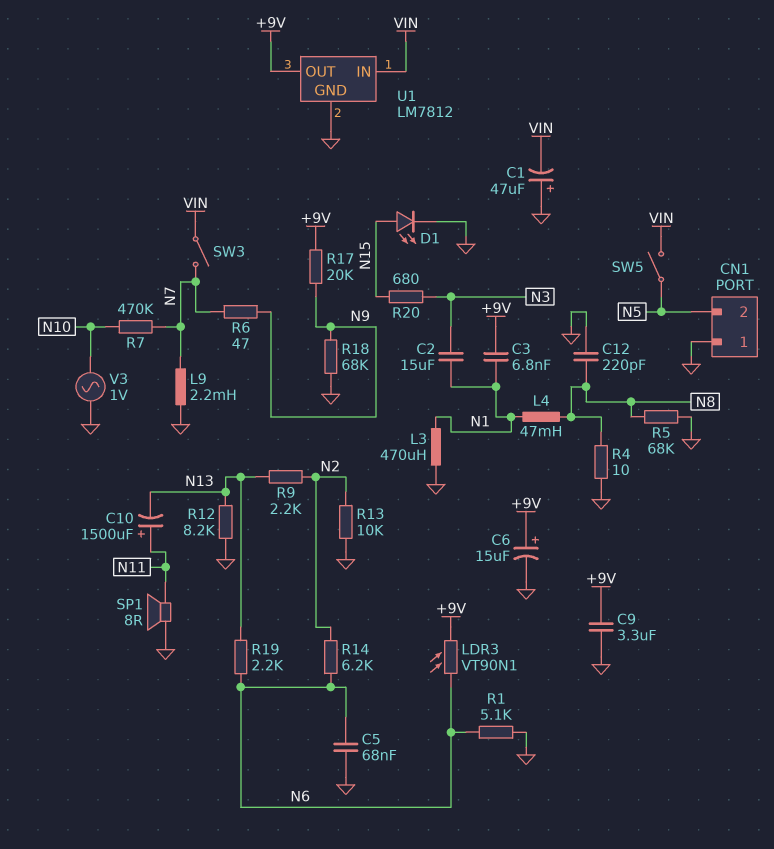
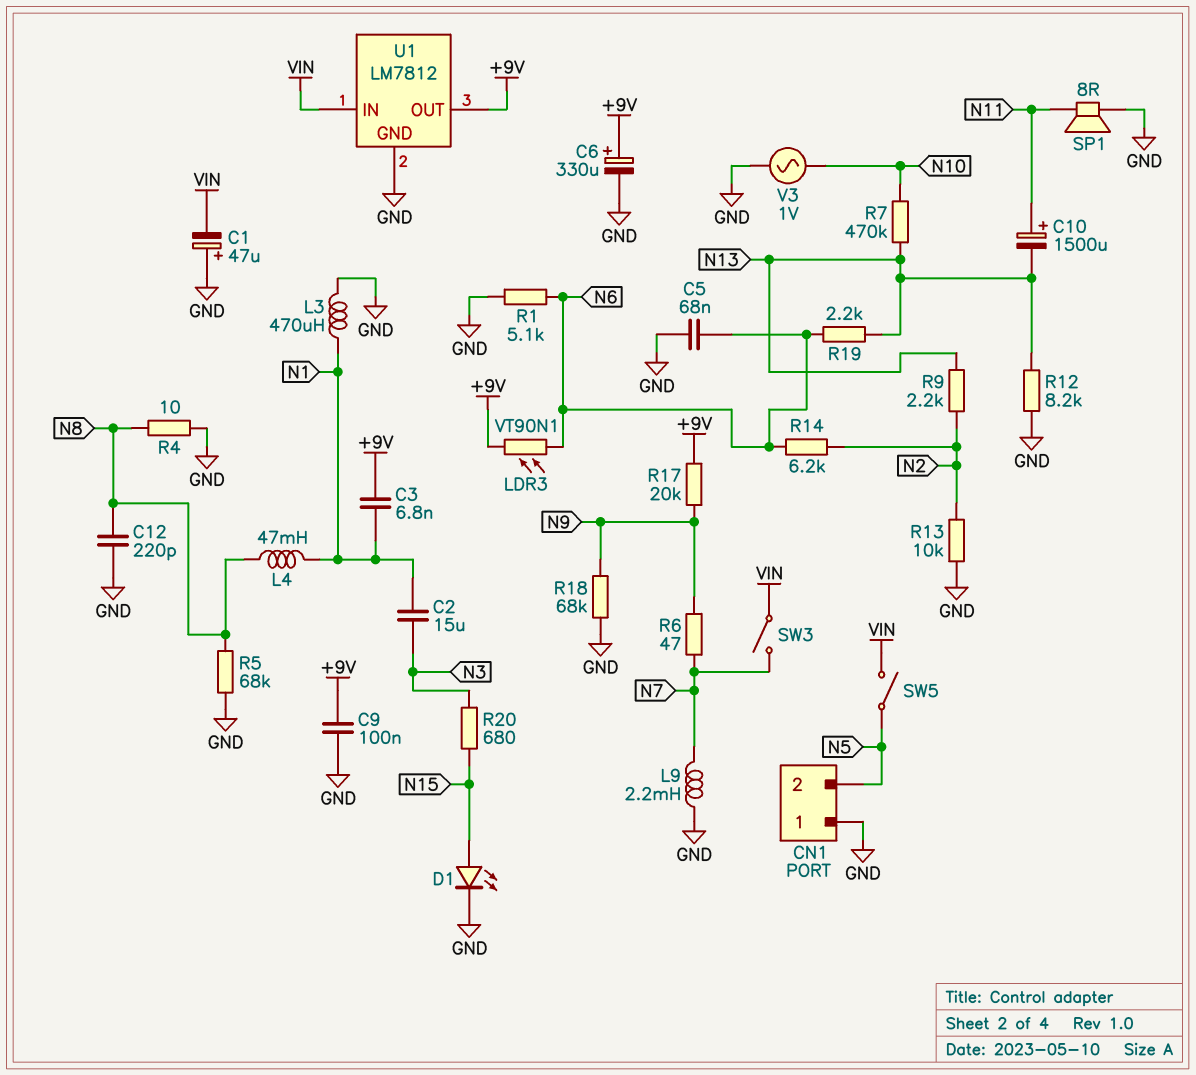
C6: 15uF (plus +9V, minus GND) -> 330uF (plus +9V, minus GND)
C9: 3.3uF (+9V, GND) -> 100nF (+9V, GND)
R7: 470k (N7, N10) -> 470k (N10, N13)

